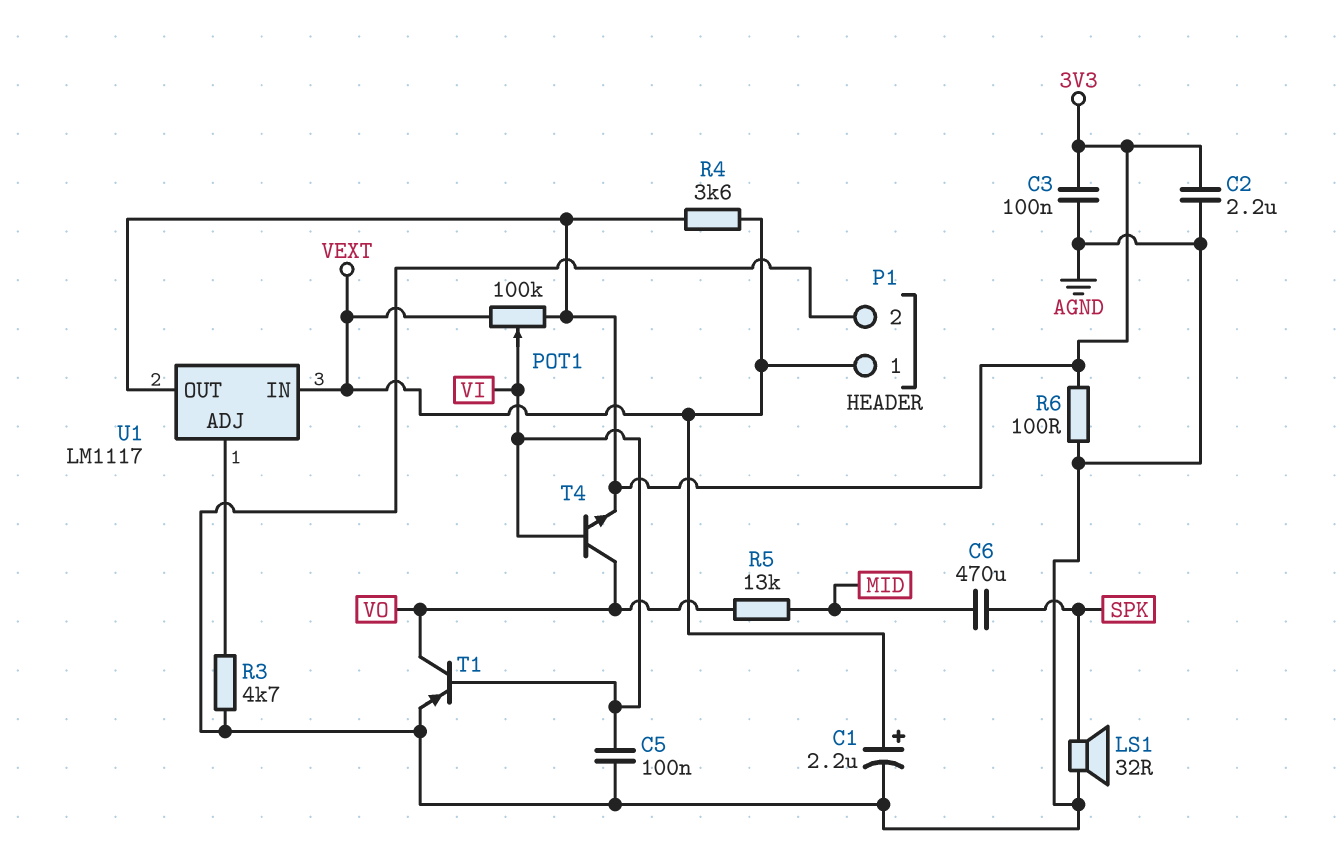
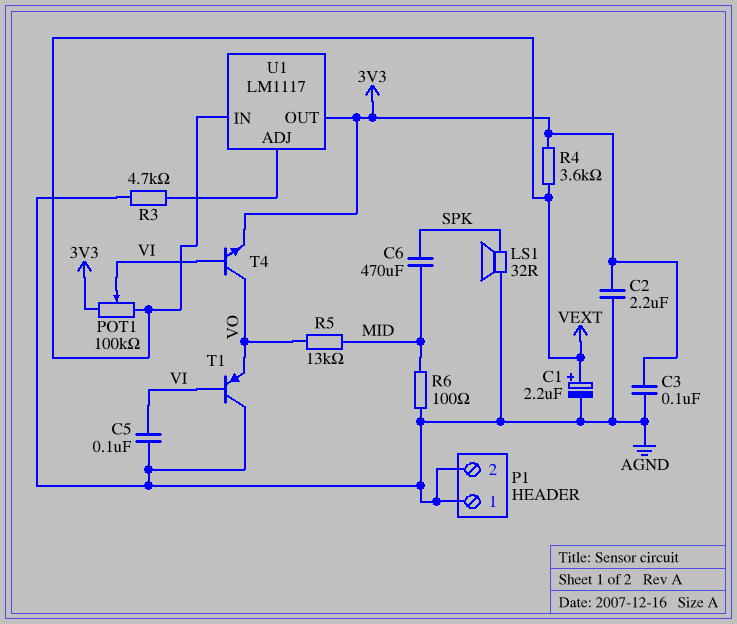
P1 pin 1: VEXT -> AGND
R6: 100 (3V3, AGND) -> 100 (AGND, MID)
T1: PNP (B VI, C VO, E AGND) -> PNP (B VI, C AGND, E VO)

